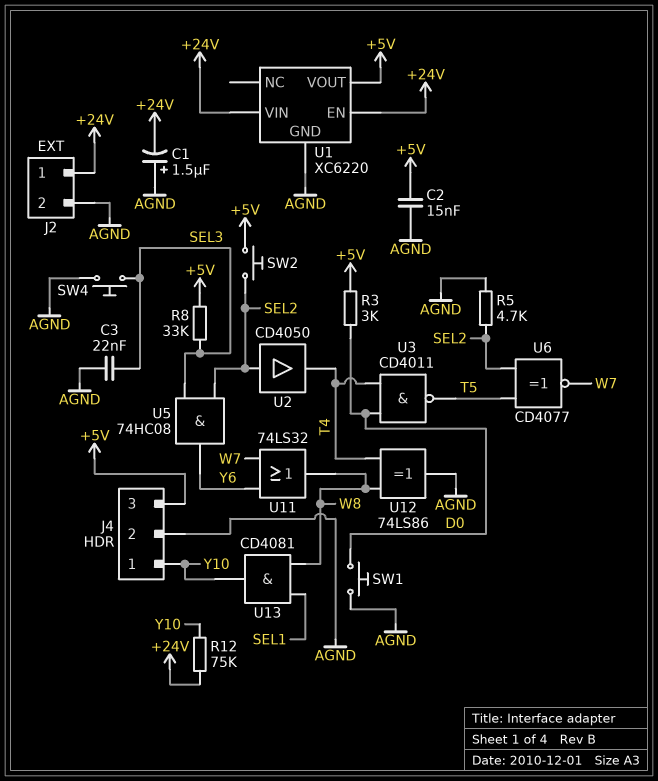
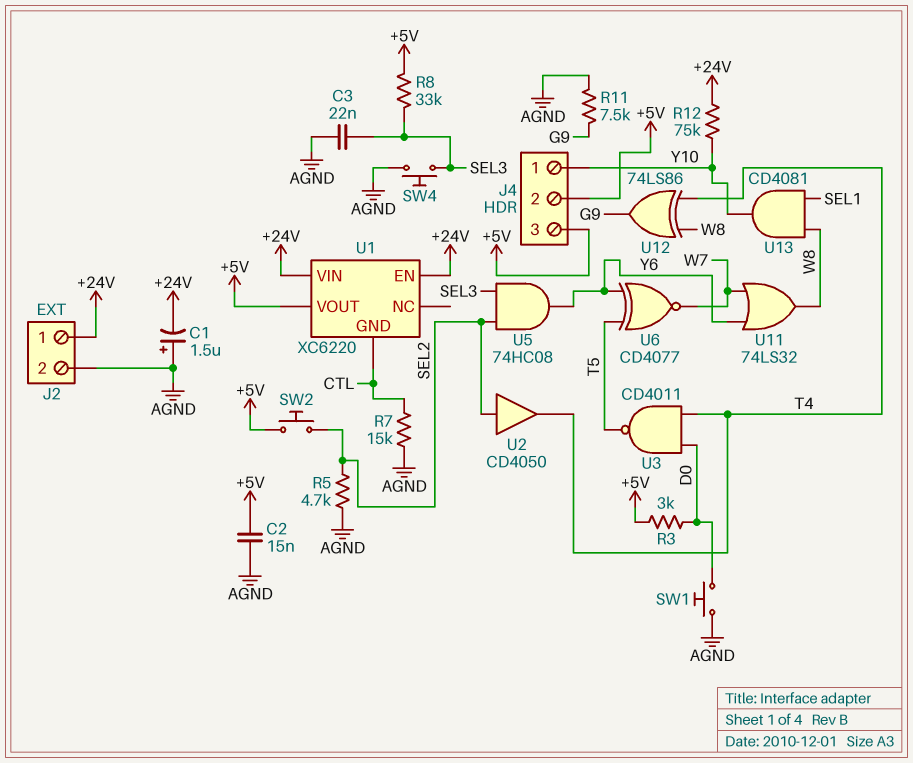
J4 pin 2: AGND -> +5V
R7: none -> 15k (AGND, CTL)
R11: none -> 7.5k (AGND, G9)
U1 pin GND: AGND -> CTL
U6: XNOR CD4077 (in SEL2, in T5, out W7) -> XNOR CD4077 (in T5, in Y6, out W7)
U12: XOR 74LS86 (in T4, in W8, out AGND) -> XOR 74LS86 (in T4, in W8, out G9)

